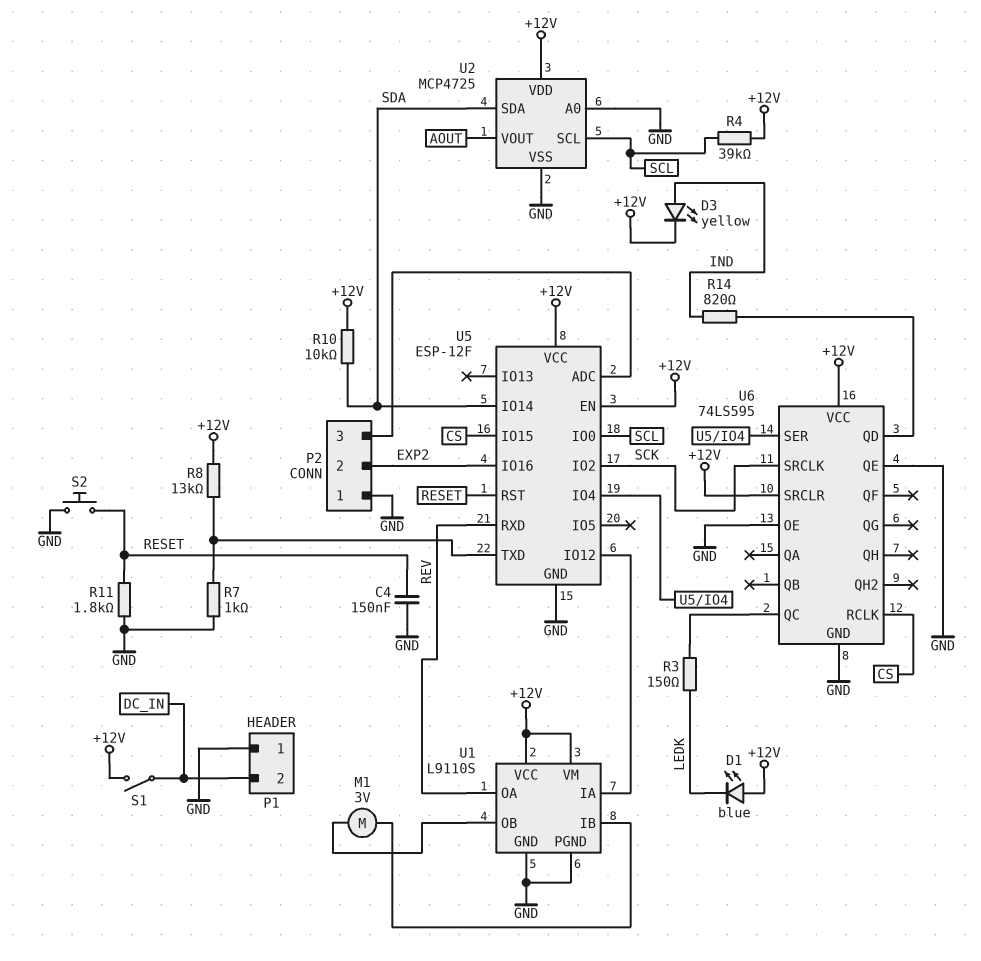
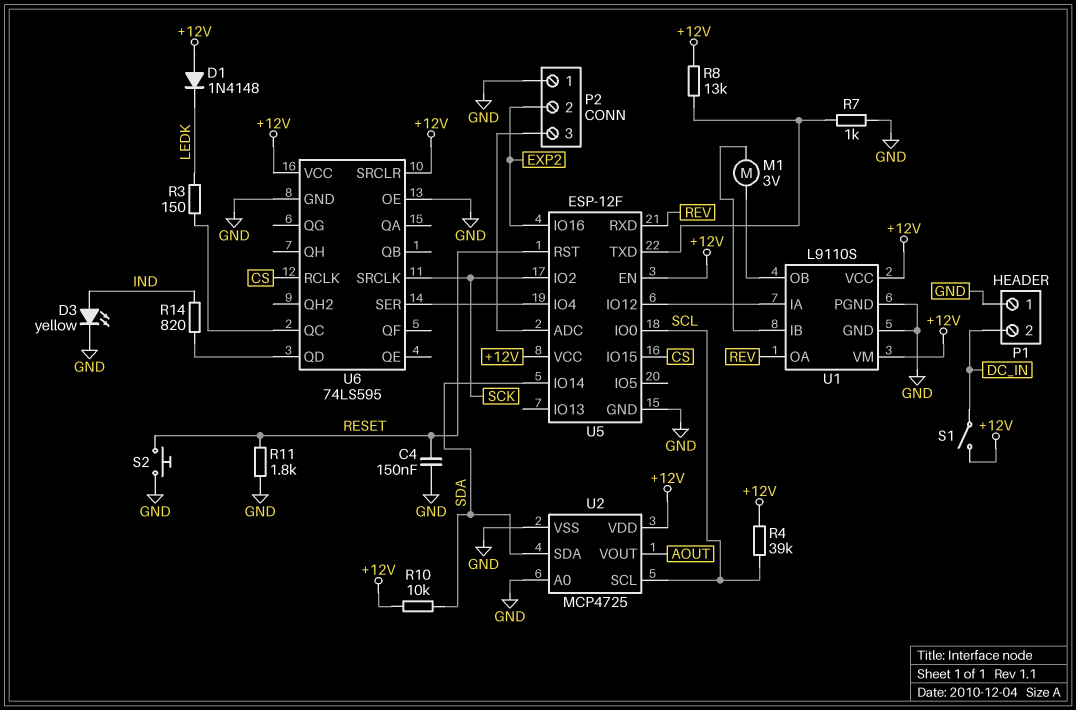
D1: LED blue (A +12V, K LEDK) -> diode 1N4148 (A +12V, K LEDK)
D3: LED yellow (A IND, K +12V) -> LED yellow (A IND, K GND)
U6 pin QE: GND -> none

